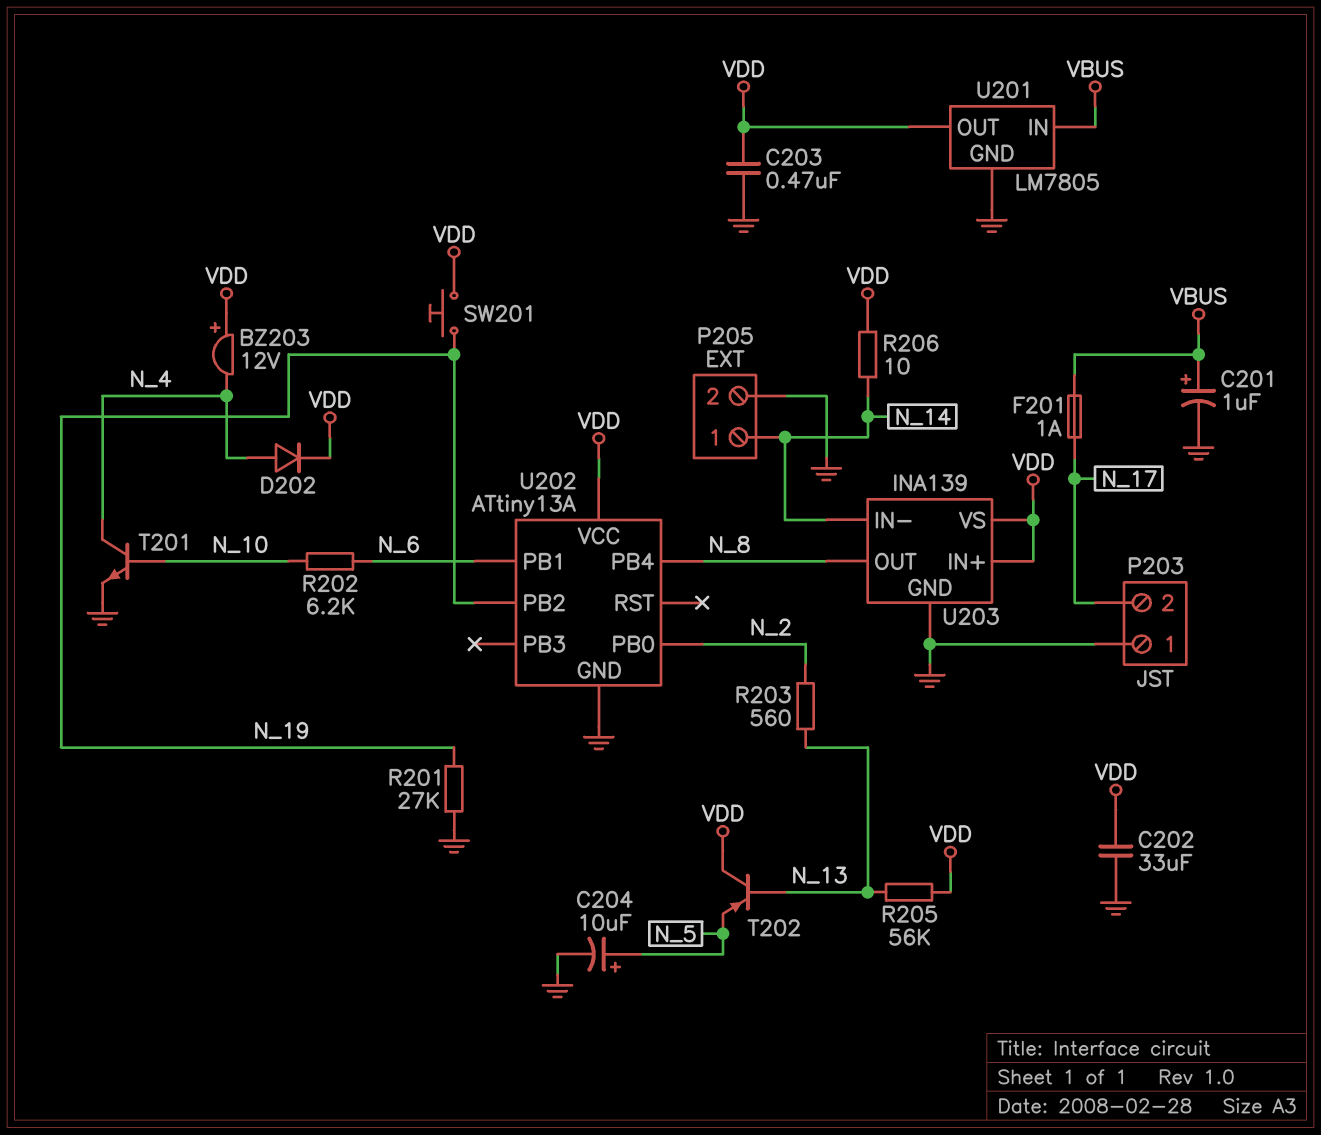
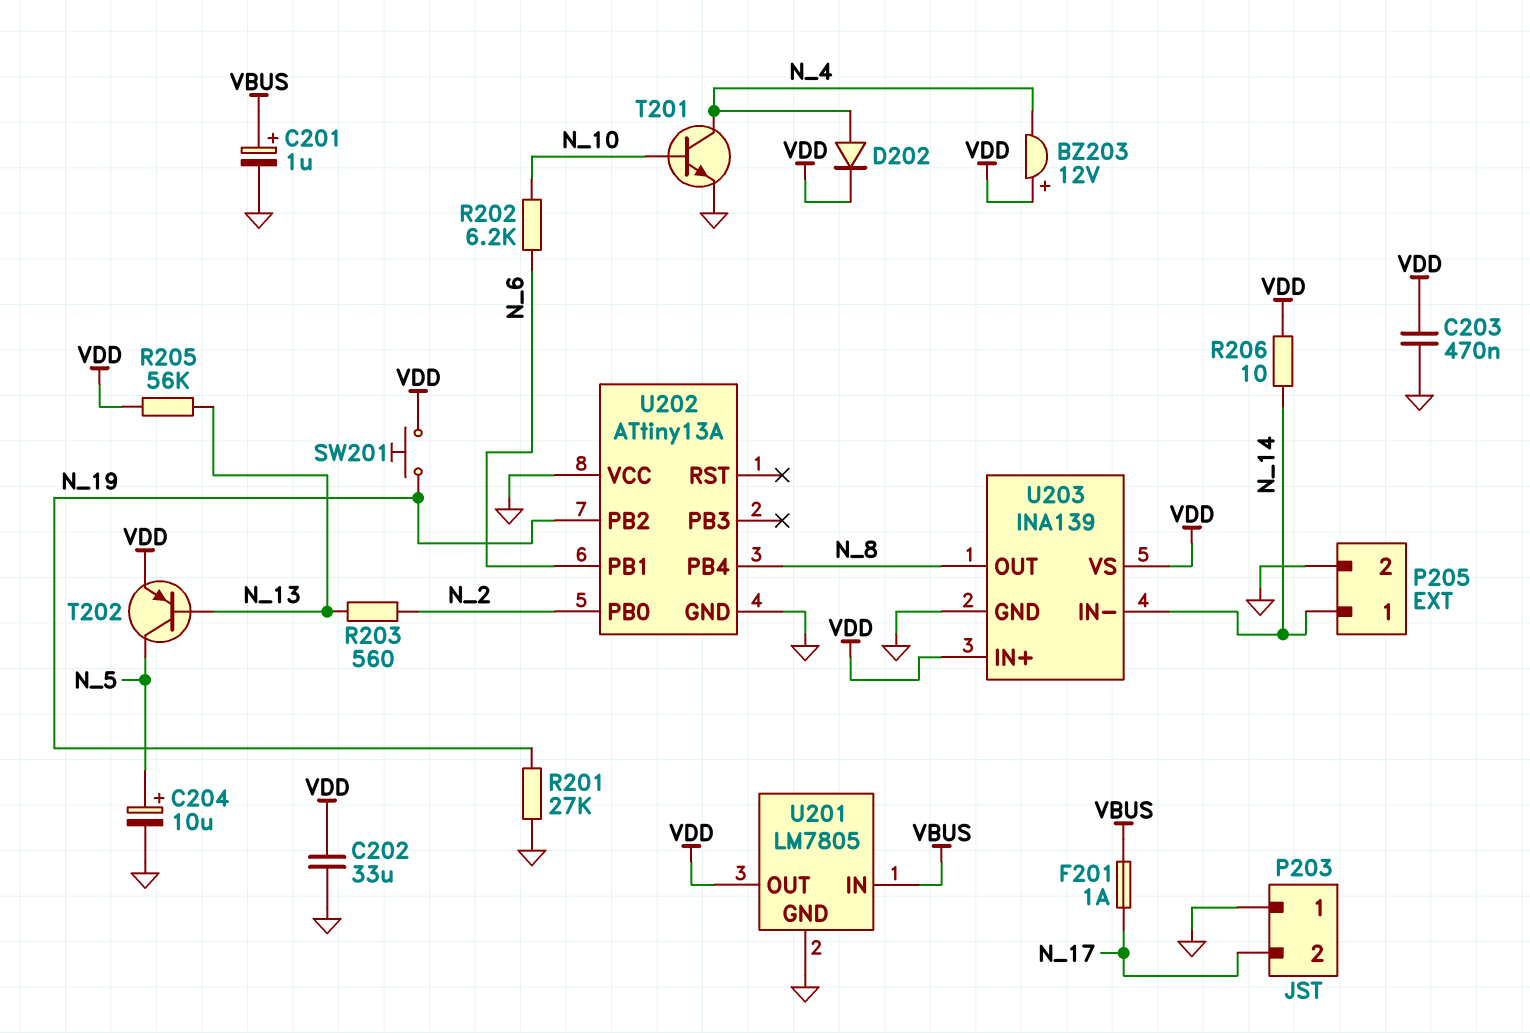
T202: PNP (B N_13, C VDD, E N_5) -> PNP (B N_13, C N_5, E VDD)
U202 pin VCC: VDD -> GND

